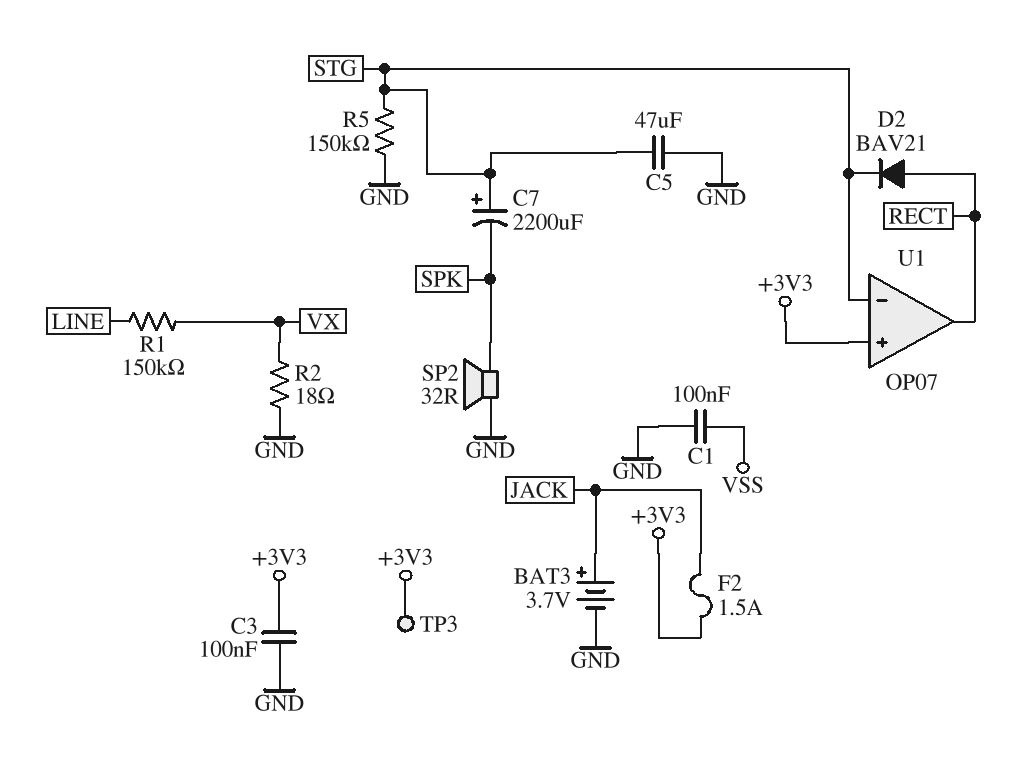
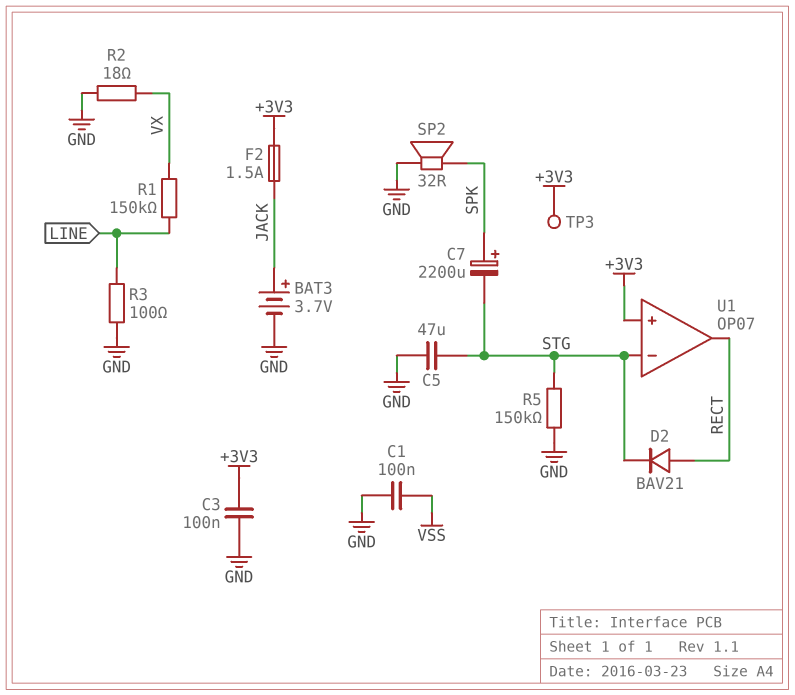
C7: 2200uF (plus STG, minus SPK) -> 2200uF (plus SPK, minus STG)
R3: none -> 100 (GND, LINE)

